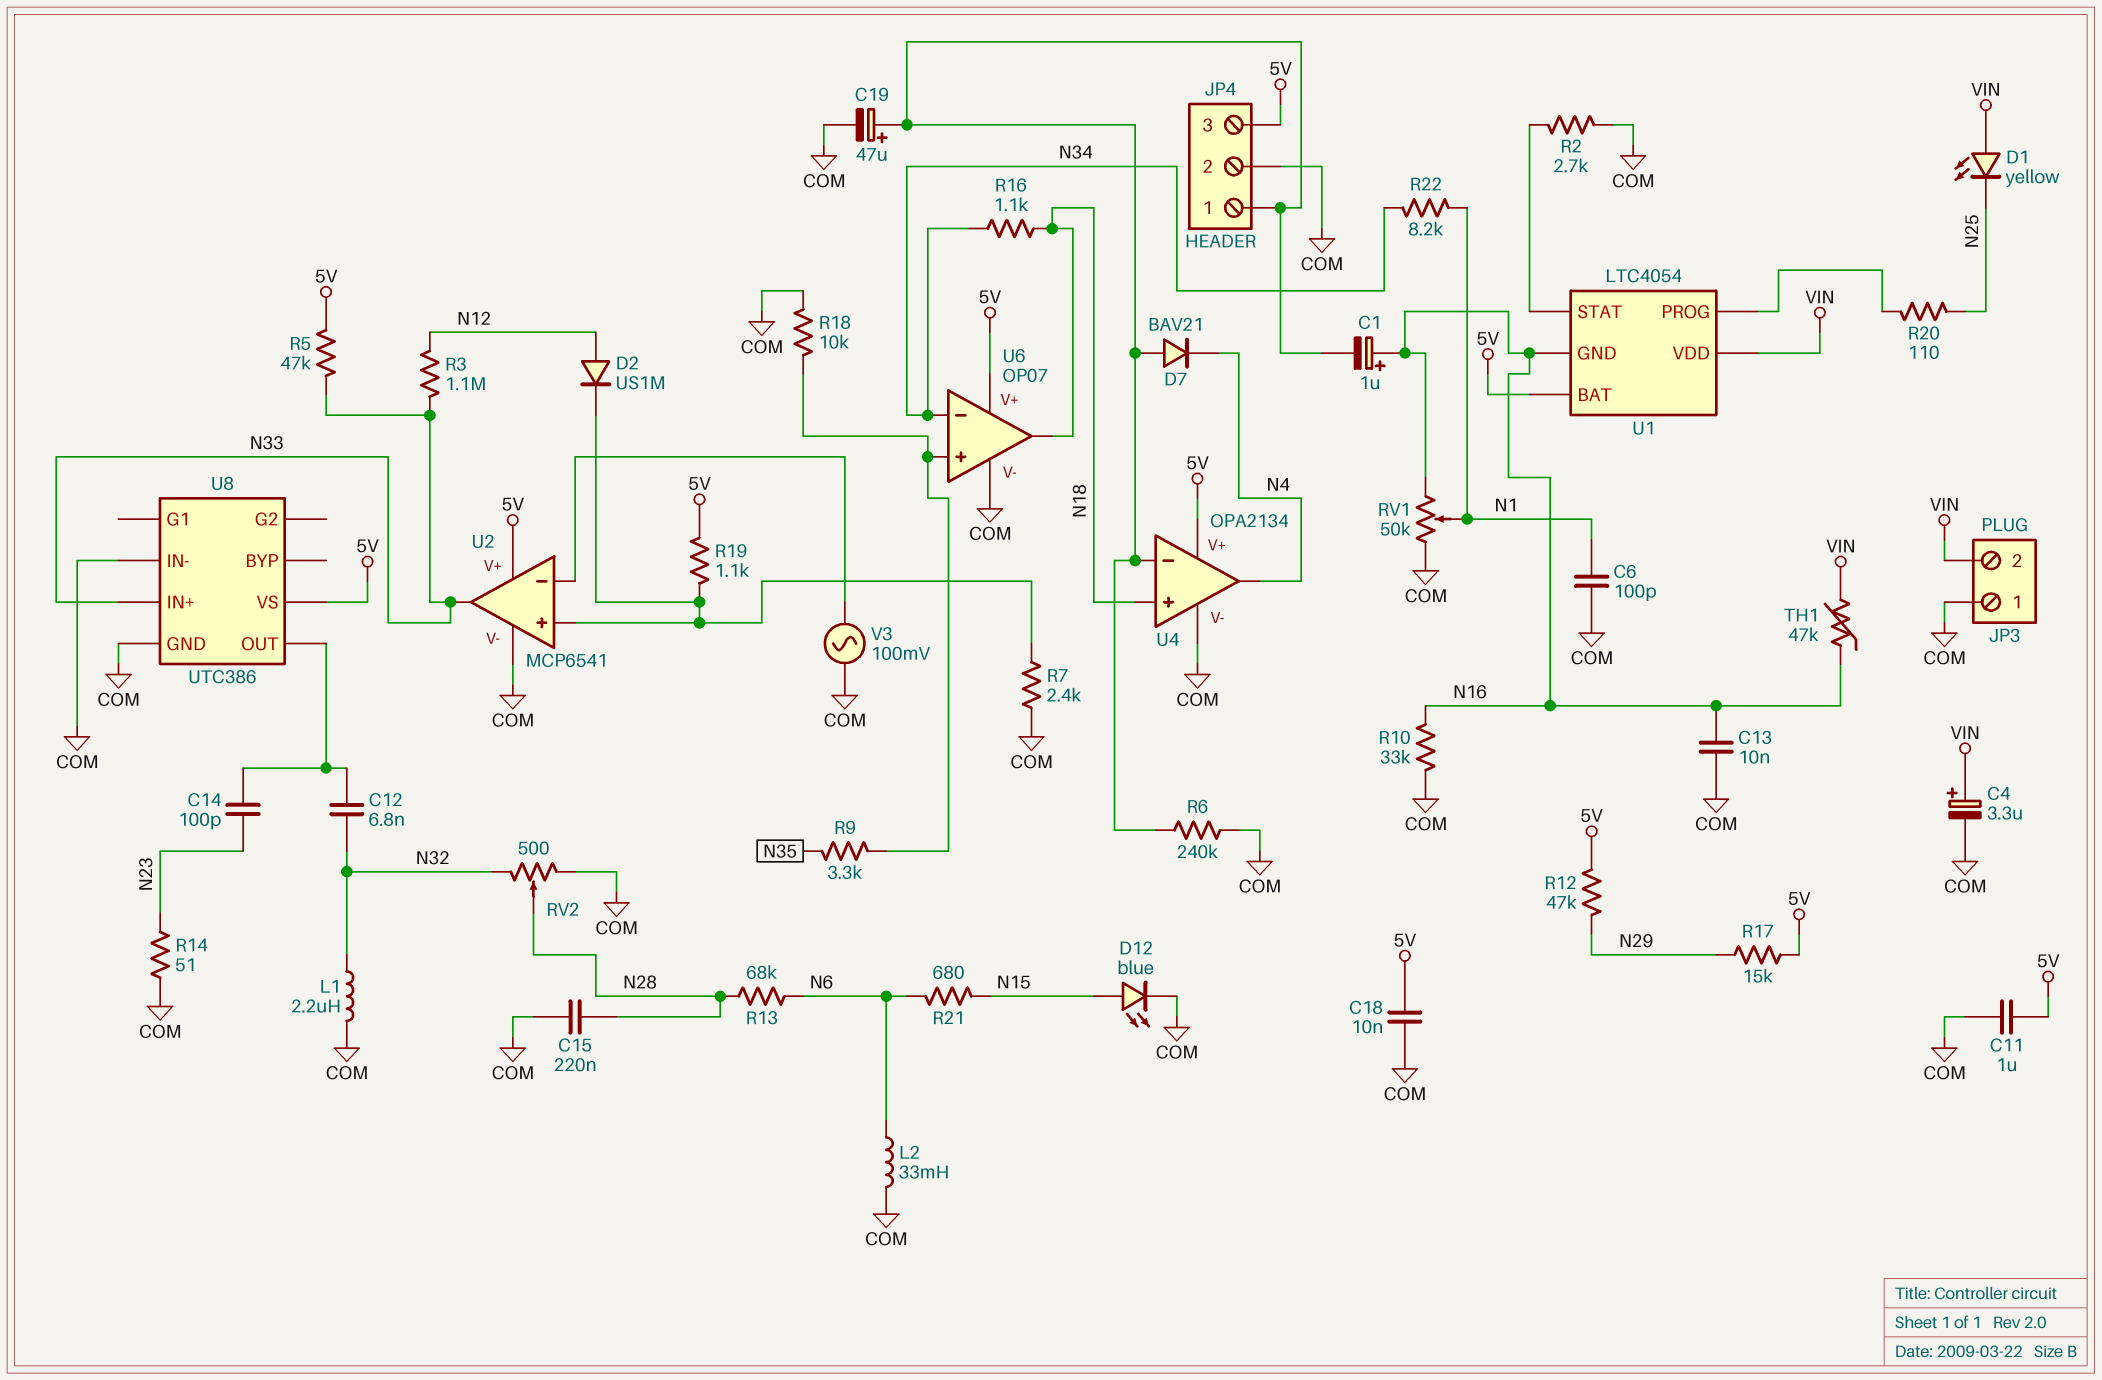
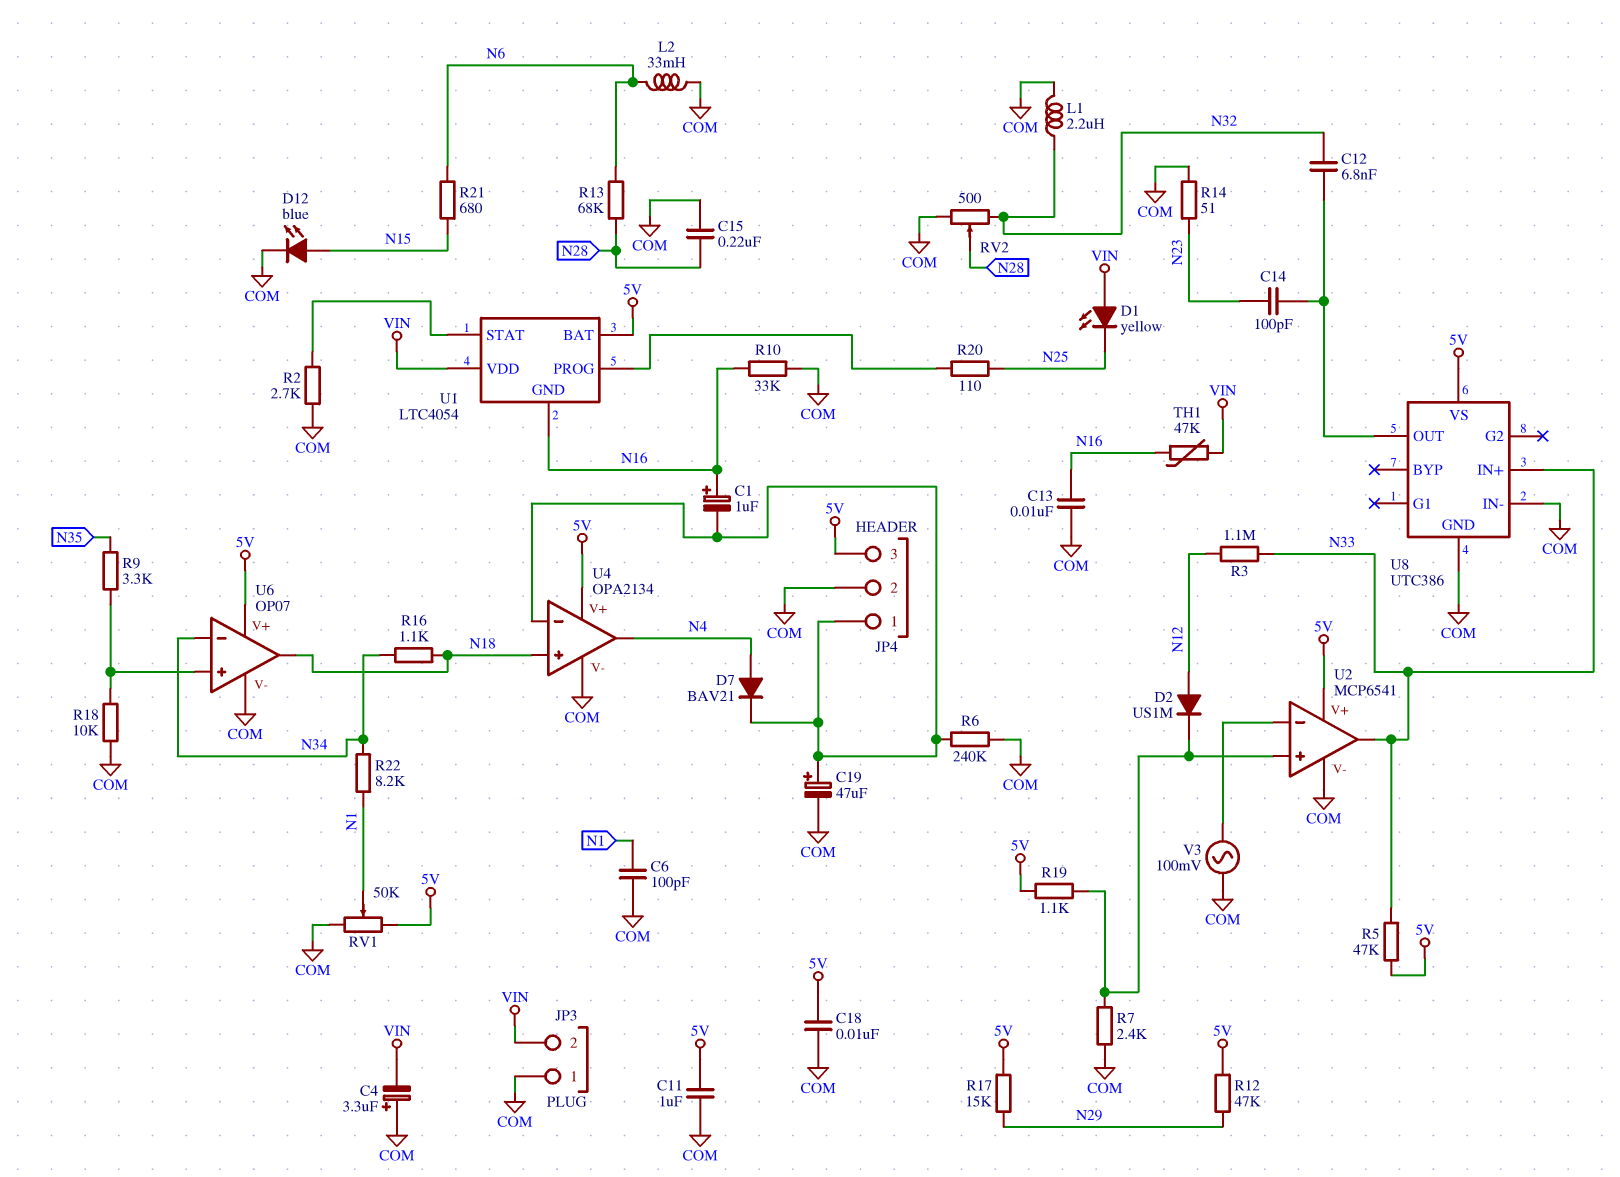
C4: 3.3uF (plus VIN, minus COM) -> 3.3uF (plus COM, minus VIN)
D7: diode BAV21 (A JP4/1, K N4) -> diode BAV21 (A N4, K JP4/1)
RV1: 50k (COM, N16, wiper N1) -> 50k (5V, COM, wiper N1)

